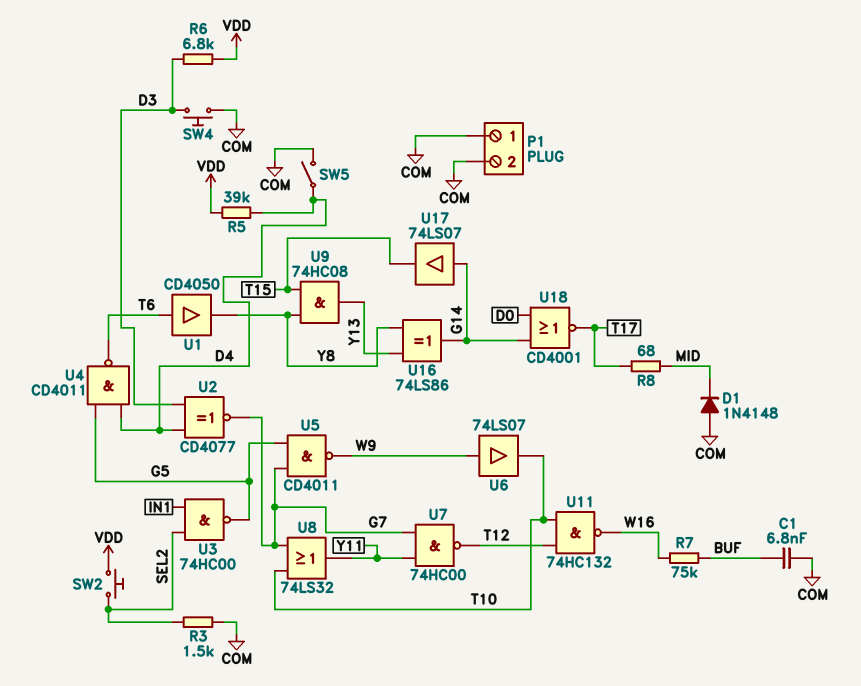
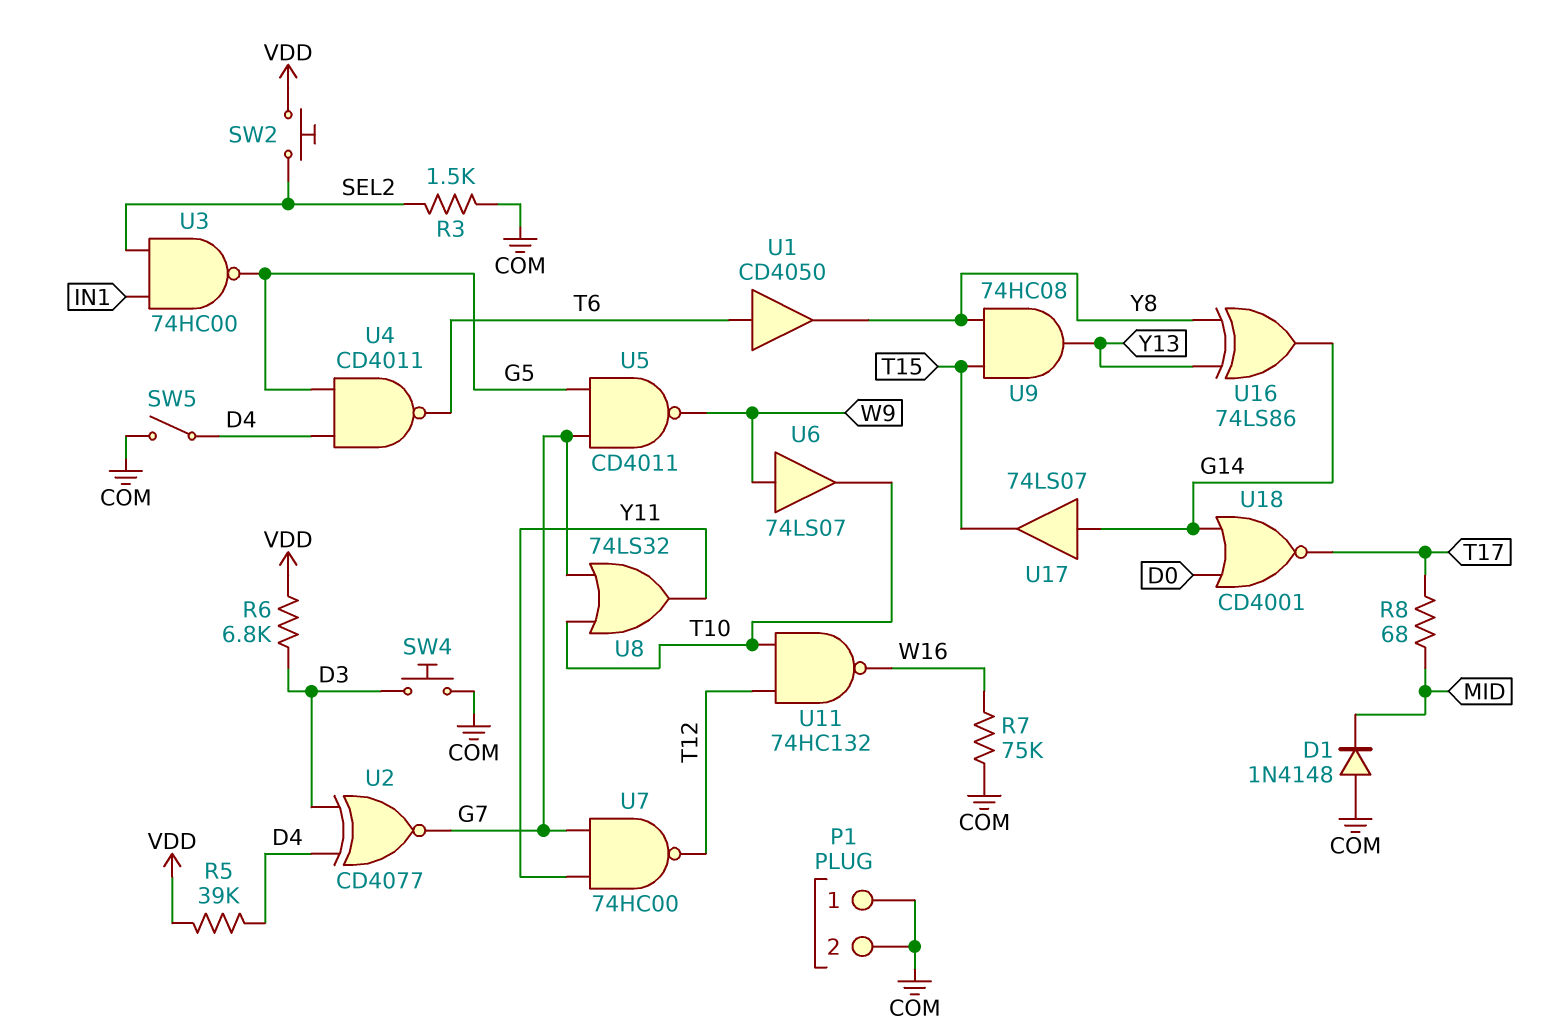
C1: 6.8nF (BUF, COM) -> none
R7: 75k (BUF, W16) -> 75k (COM, W16)

